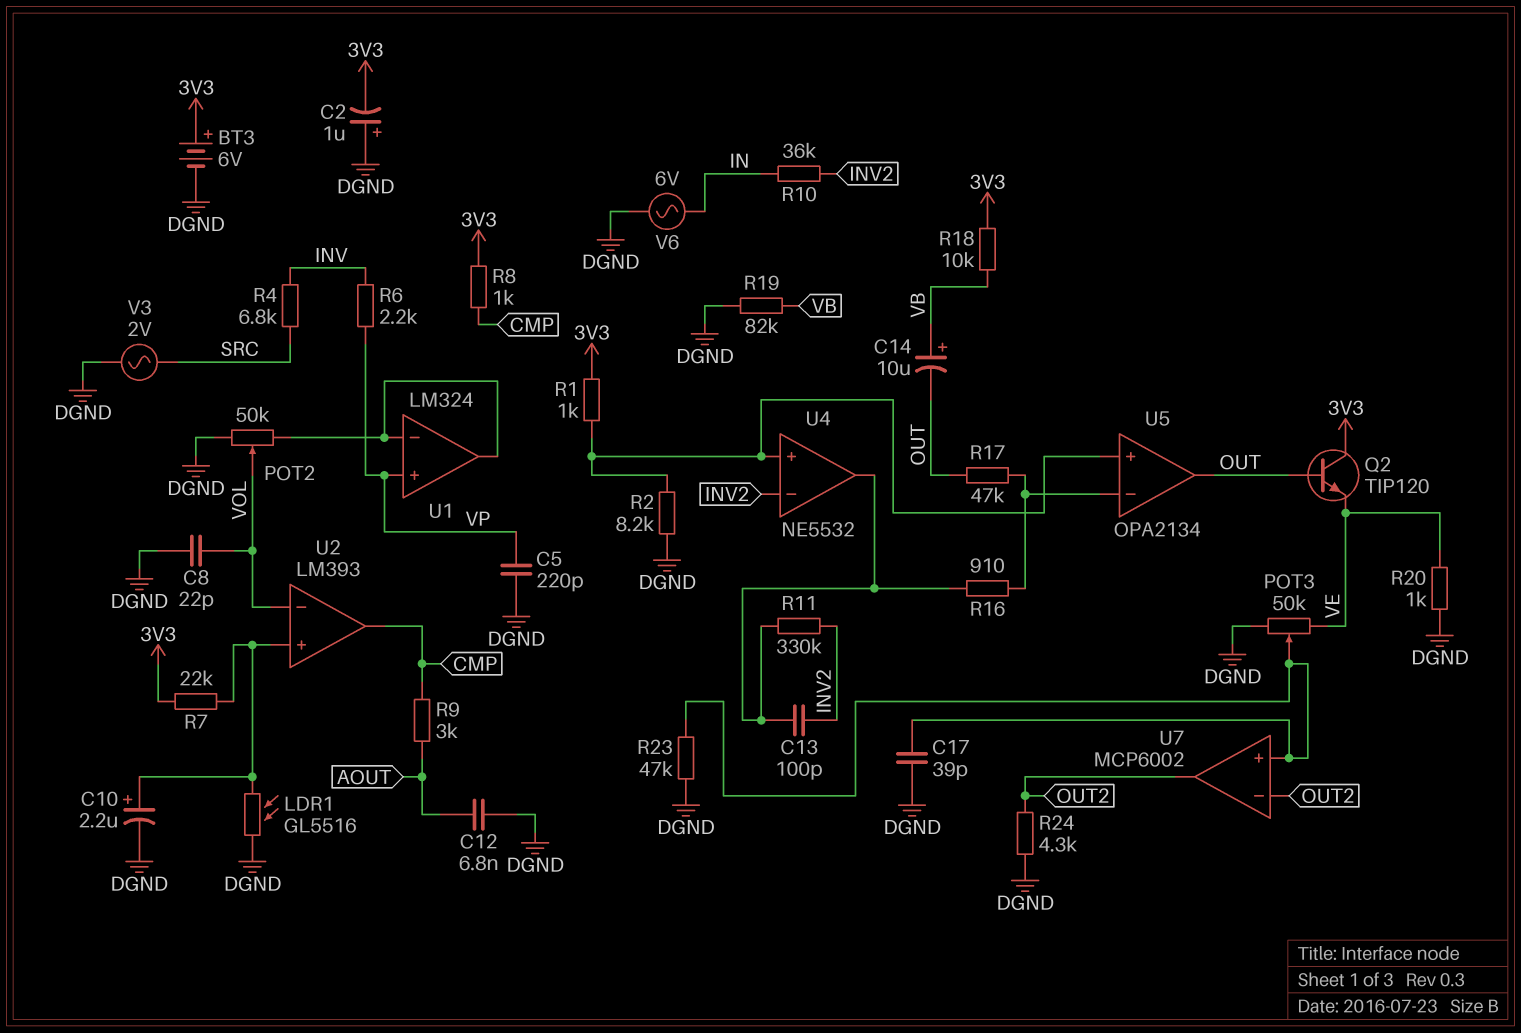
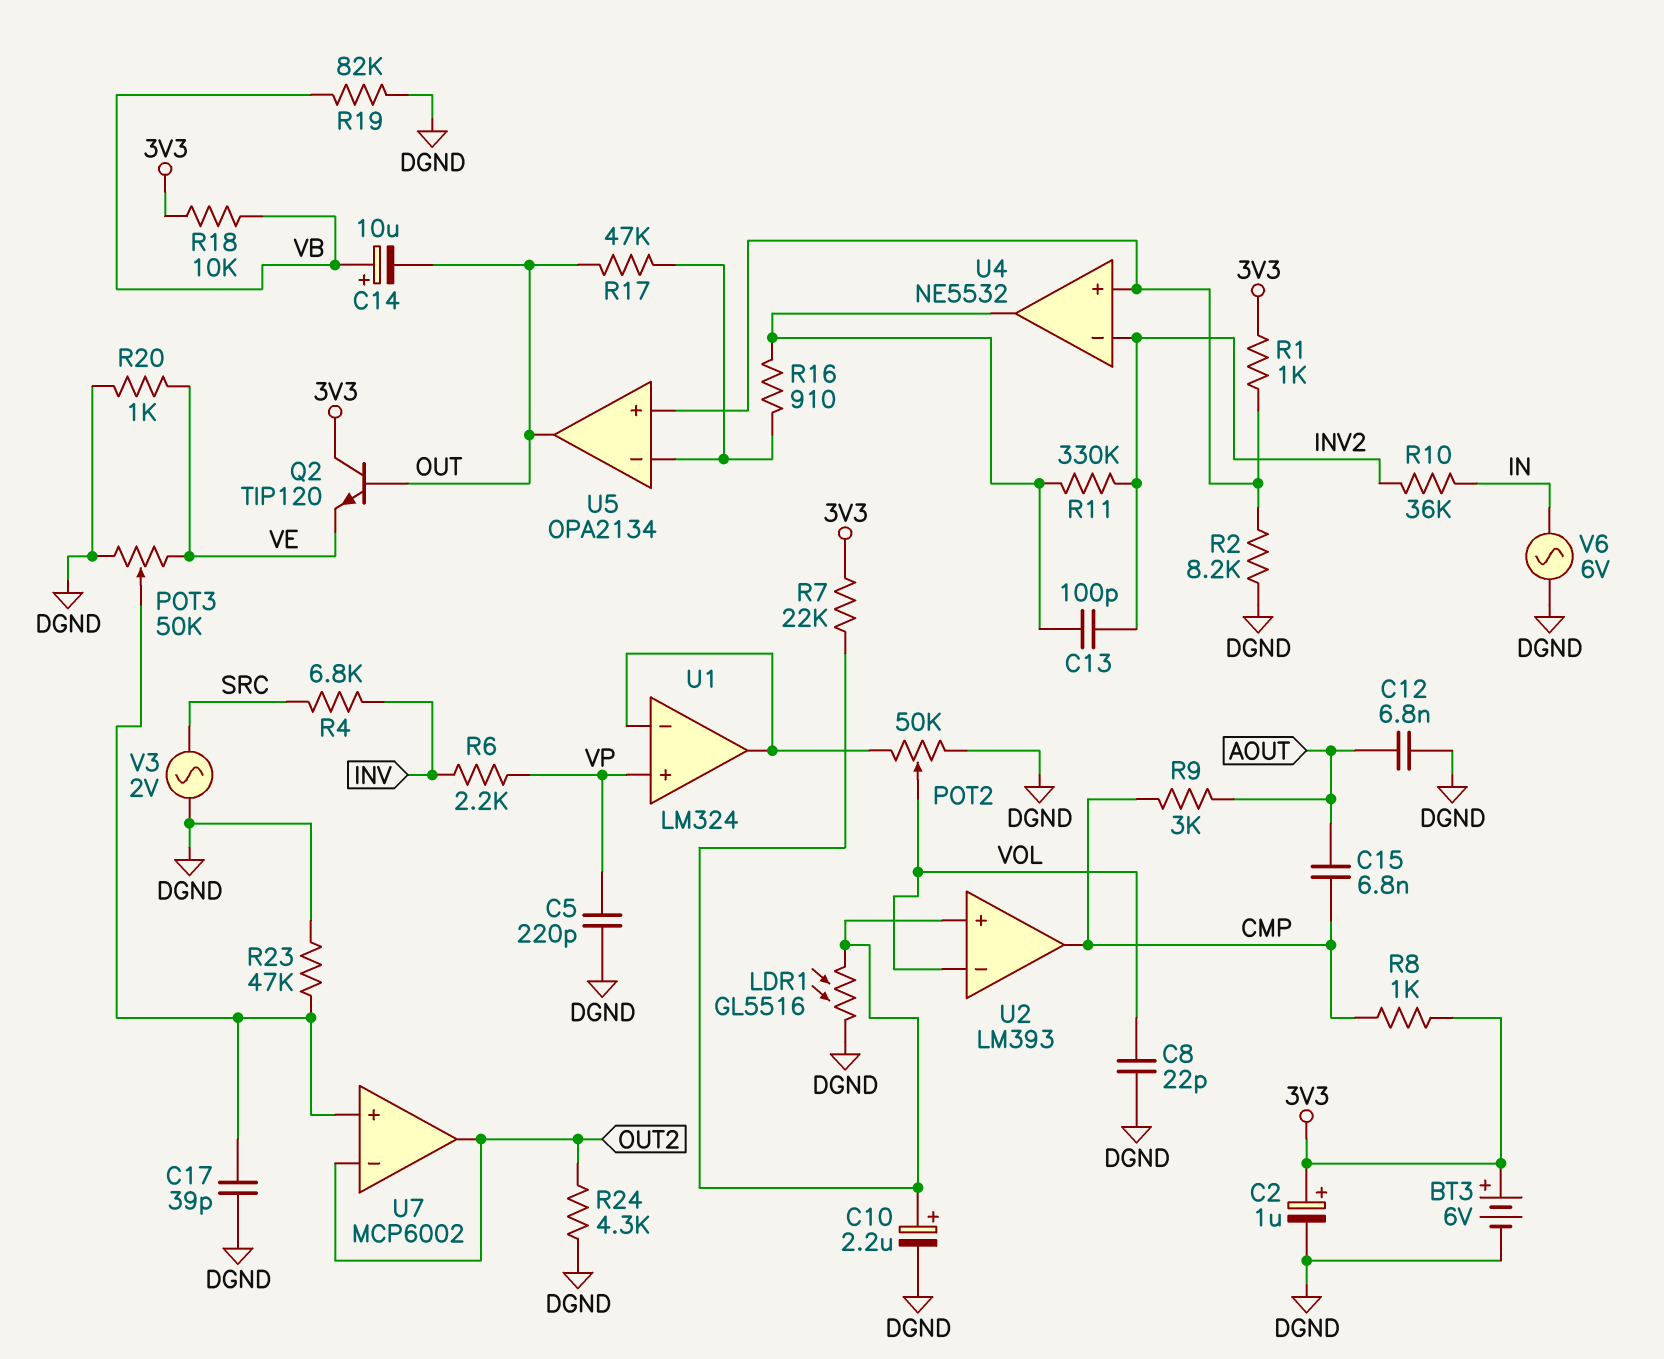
C2: 1uF (plus DGND, minus 3V3) -> 1uF (plus 3V3, minus DGND)
C15: none -> 6.8nF (AOUT, CMP)

